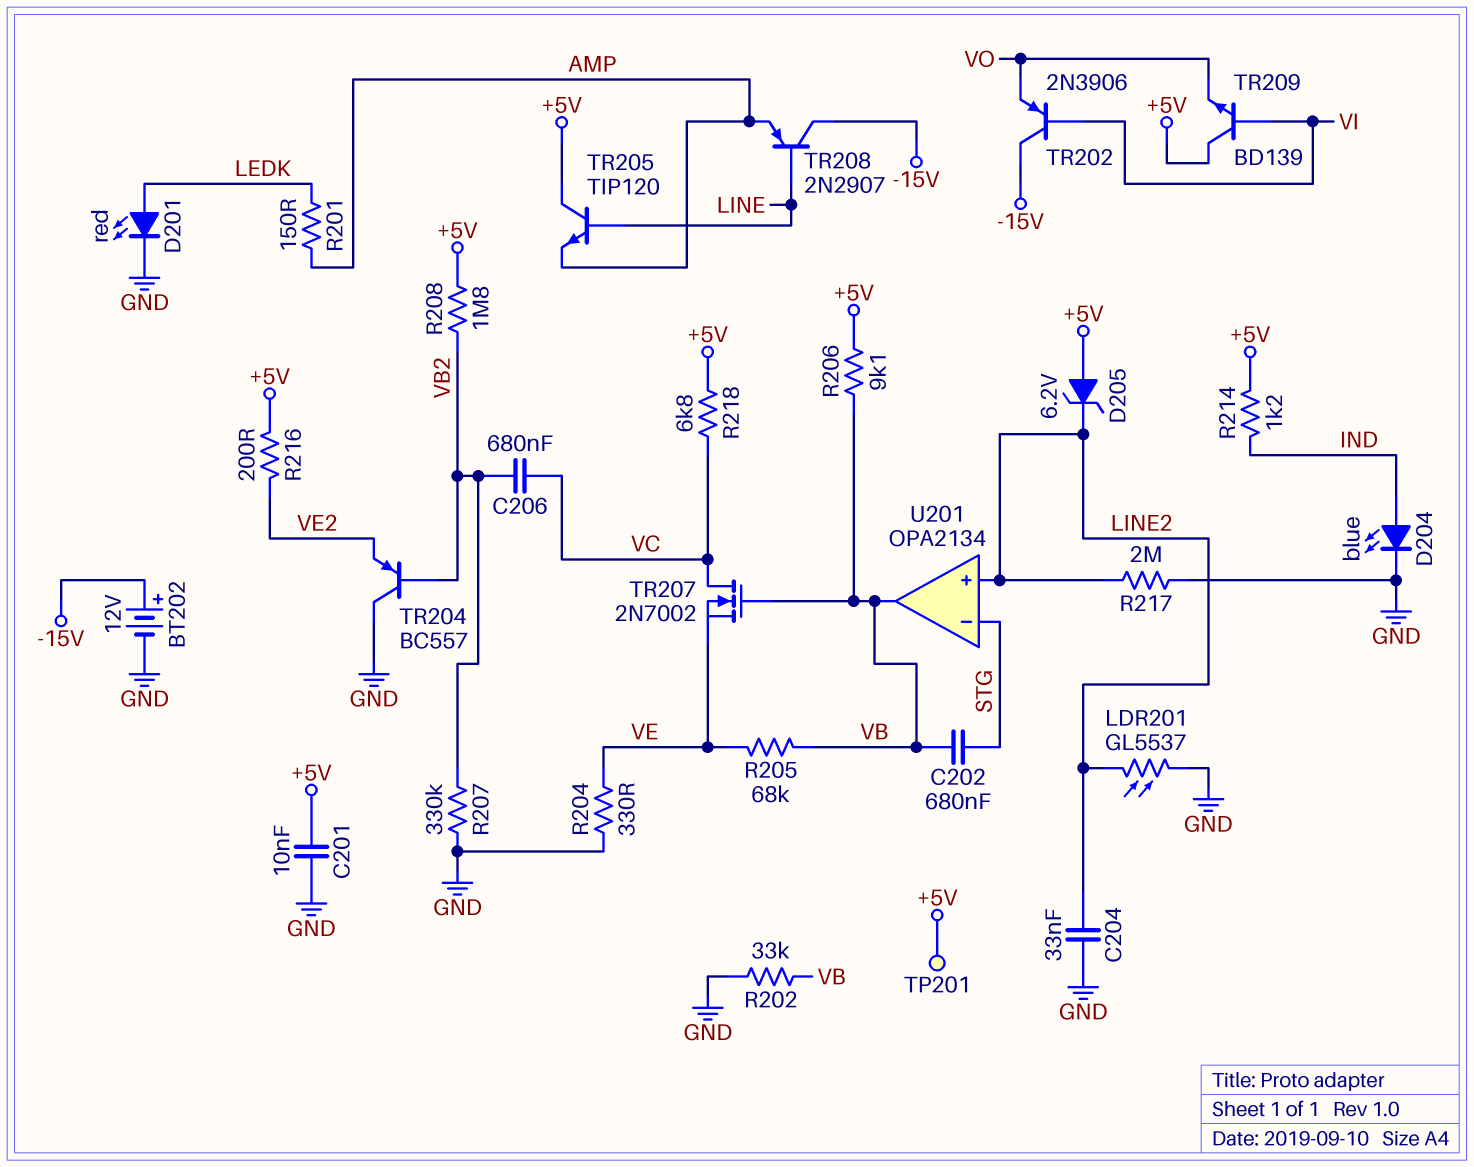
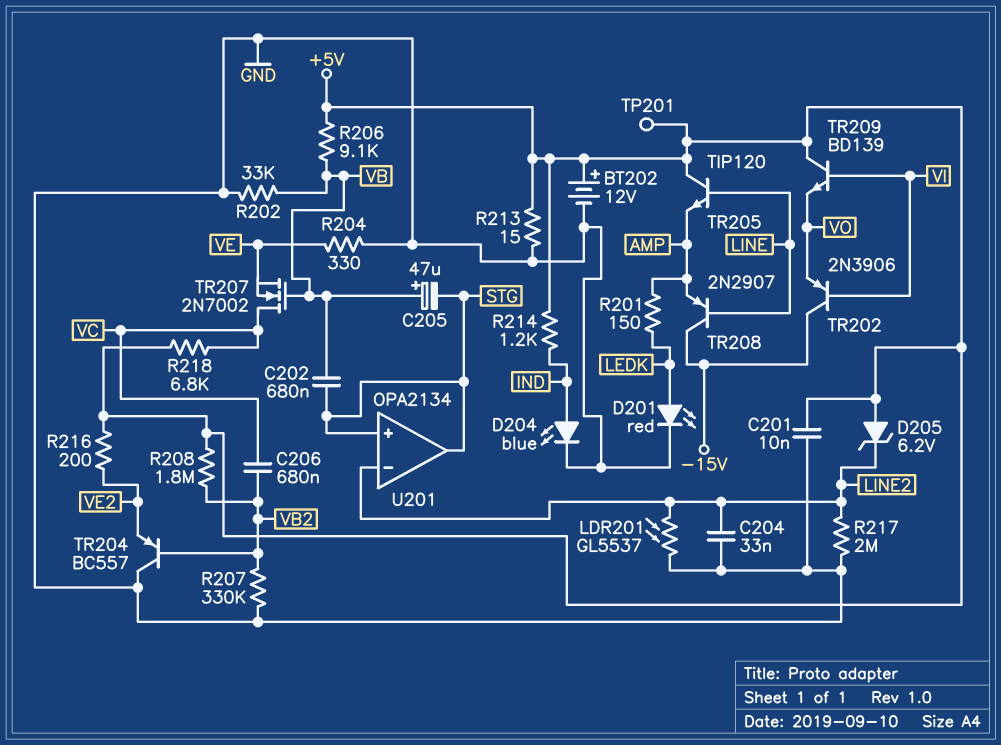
BT202: 12V (plus -15V, minus GND) -> 12V (plus +5V, minus GND)
C205: none -> 47uF (plus VB, minus STG)
R205: 68k (VB, VE) -> none
R213: none -> 15 (+5V, GND)
U201 pin in+: LINE2 -> STG
U201 pin in-: STG -> LINE2
U201 pin out: VB -> STG

